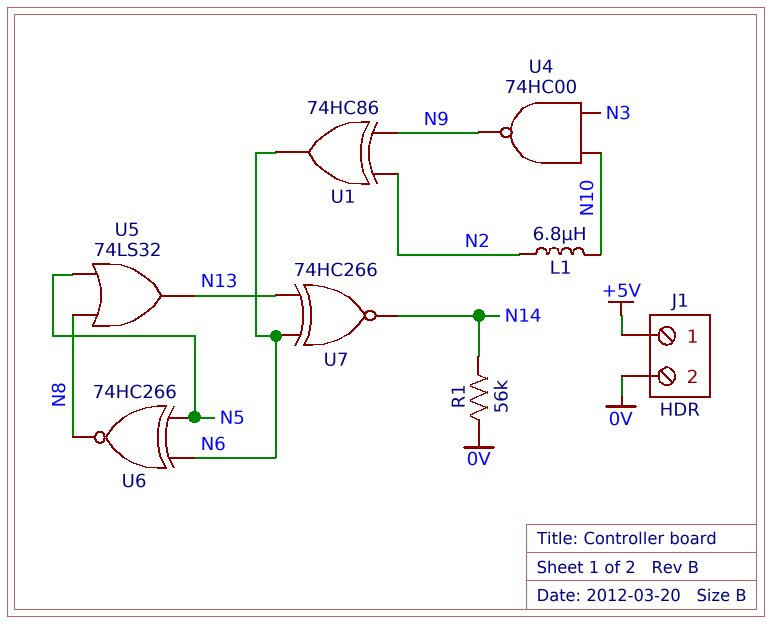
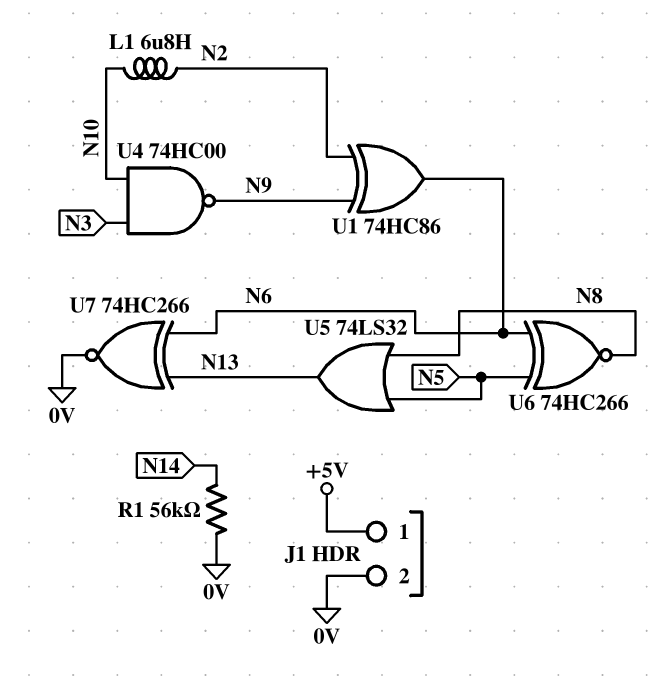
U7: XNOR 74HC266 (in N6, in N13, out N14) -> XNOR 74HC266 (in N6, in N13, out 0V)

